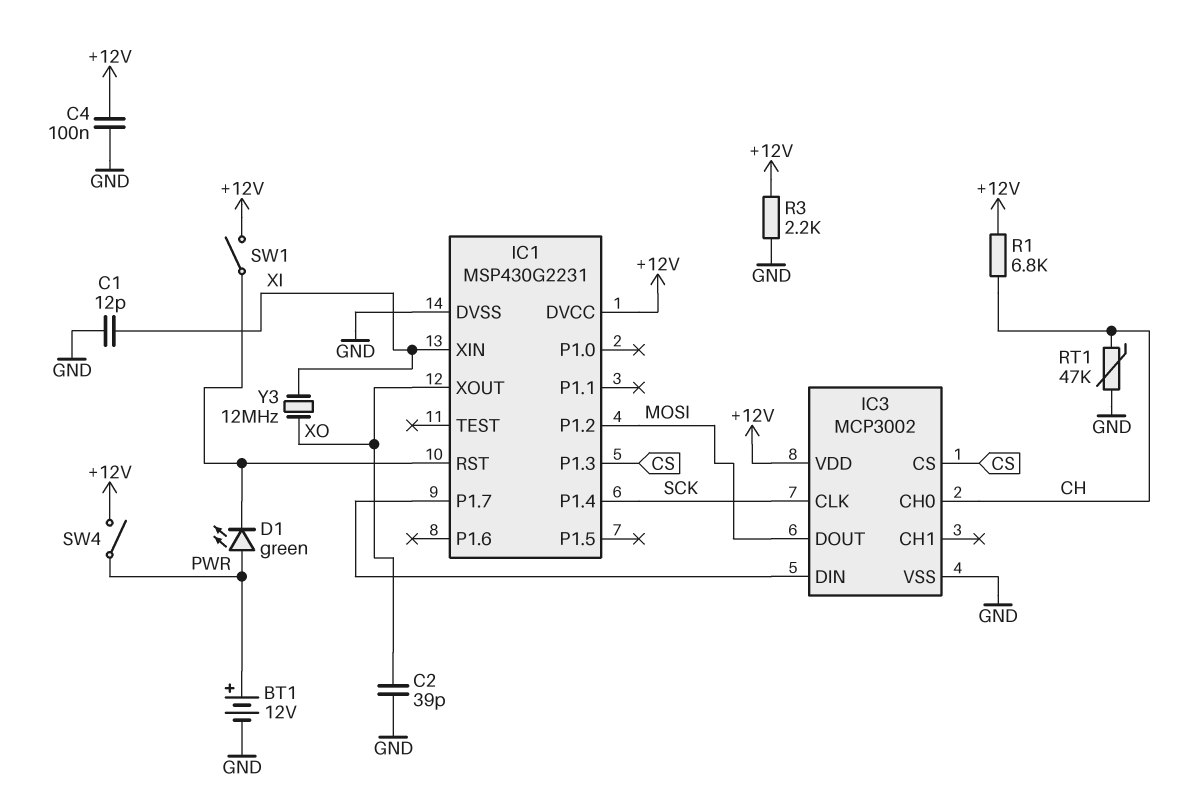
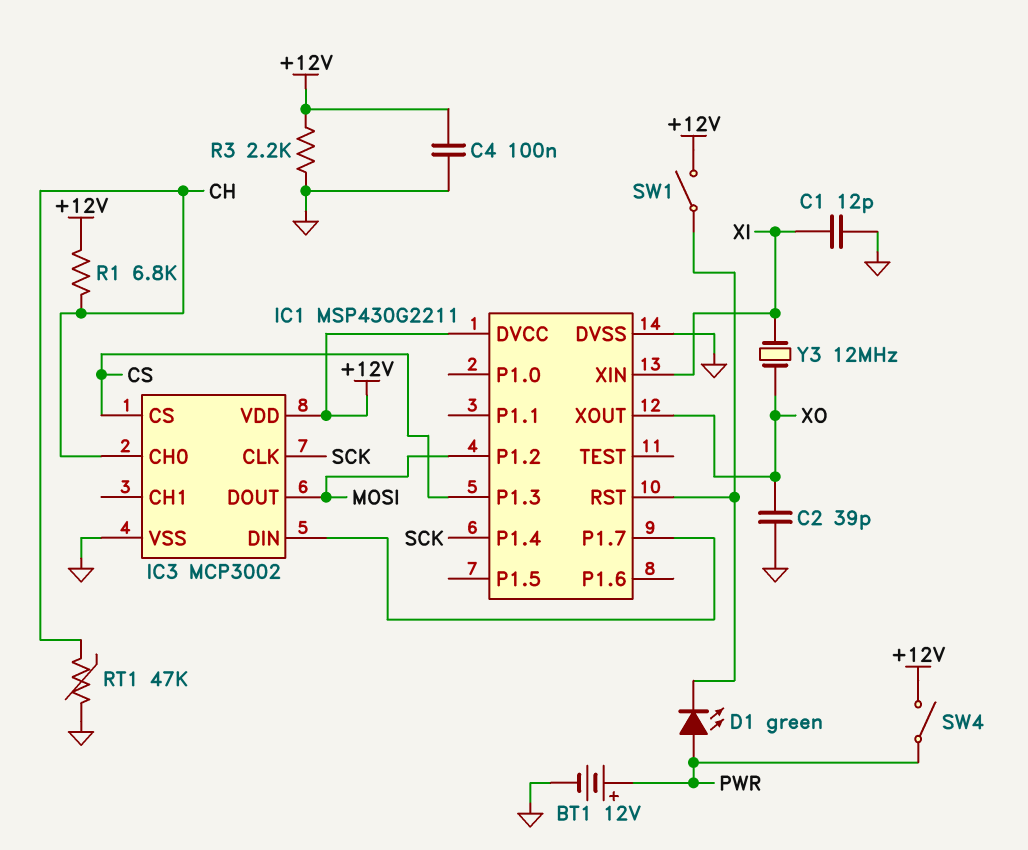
IC1: MSP430G2231 -> MSP430G2211

